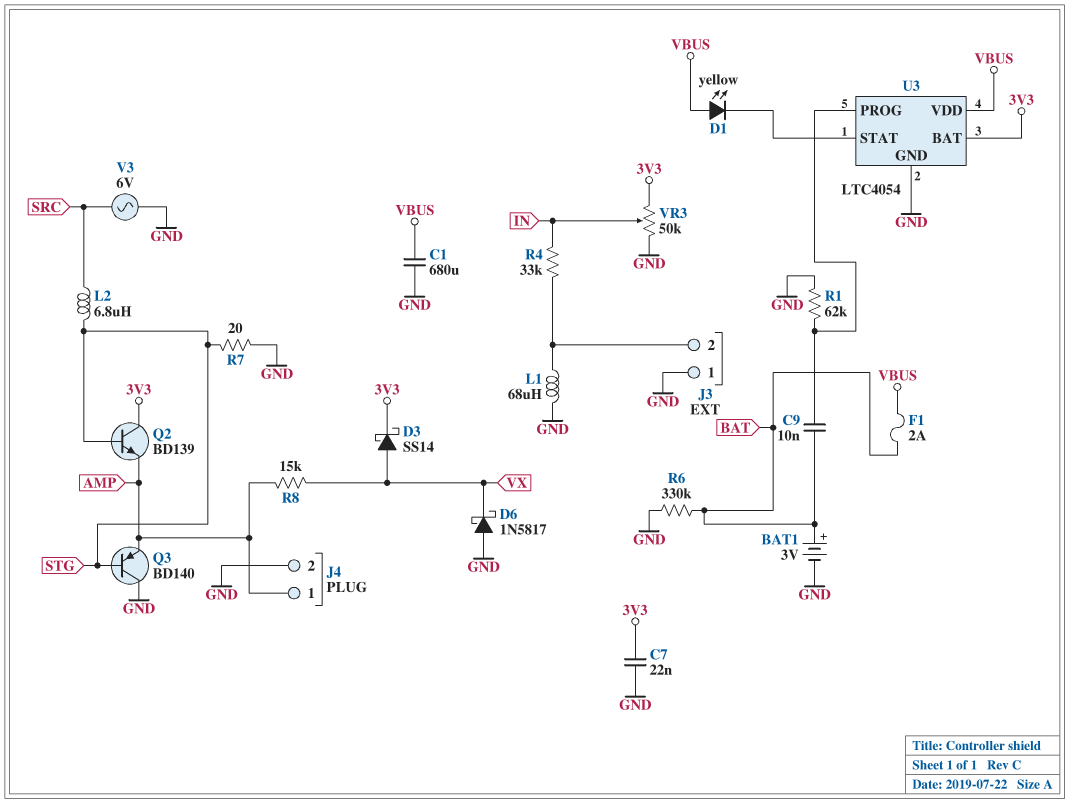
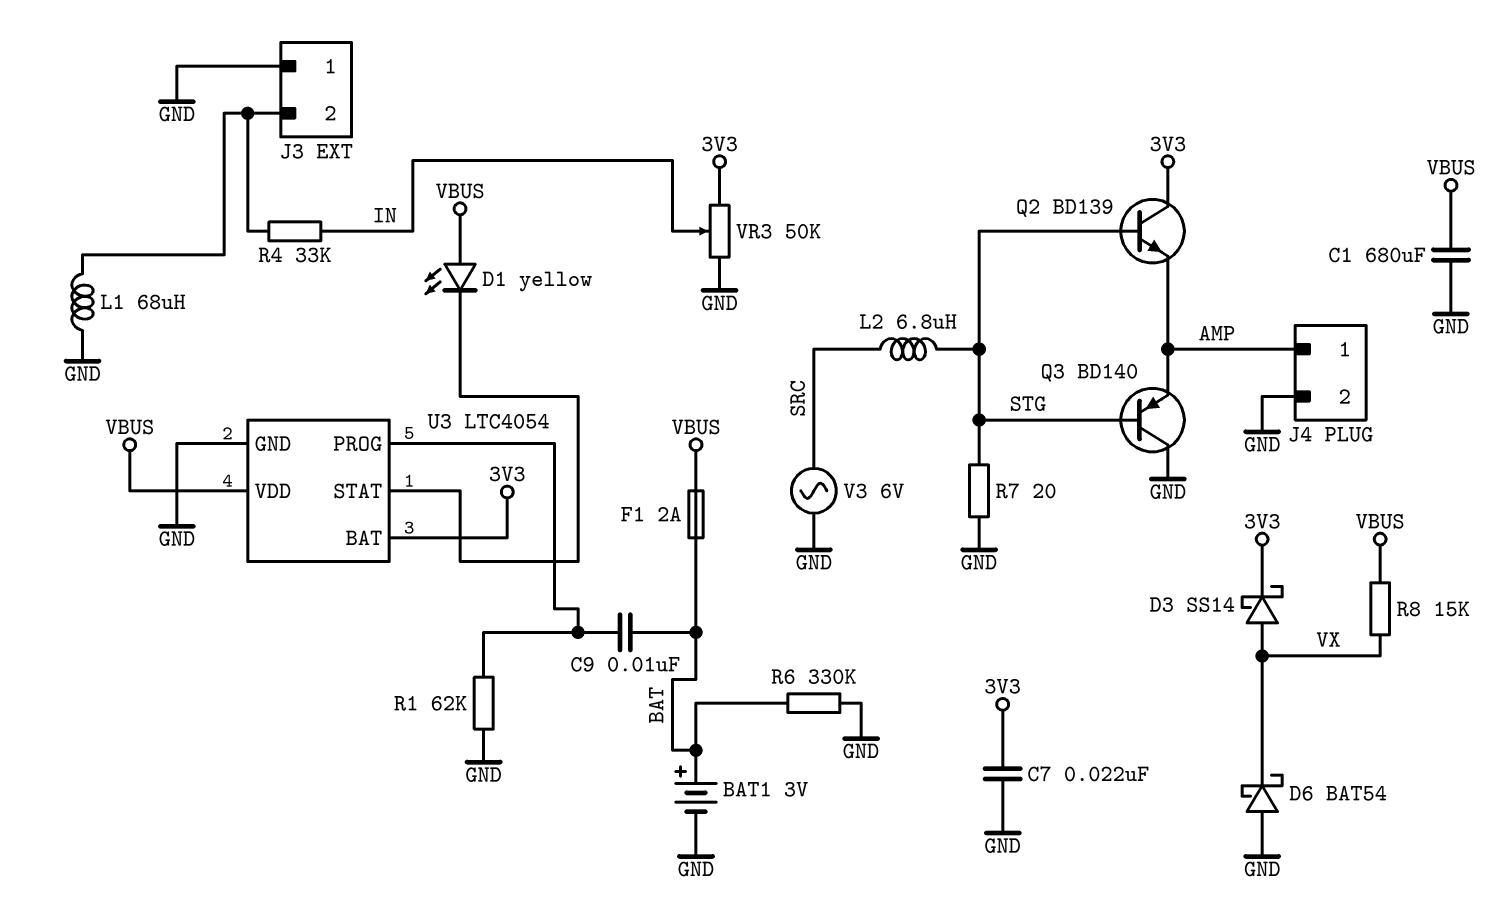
D6: schottky 1N5817 (A GND, K VX) -> schottky BAT54 (A GND, K VX)
R8: 15k (AMP, VX) -> 15k (VBUS, VX)

